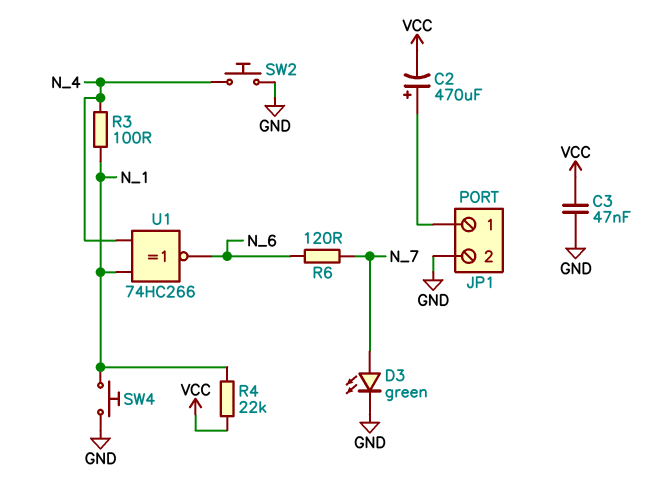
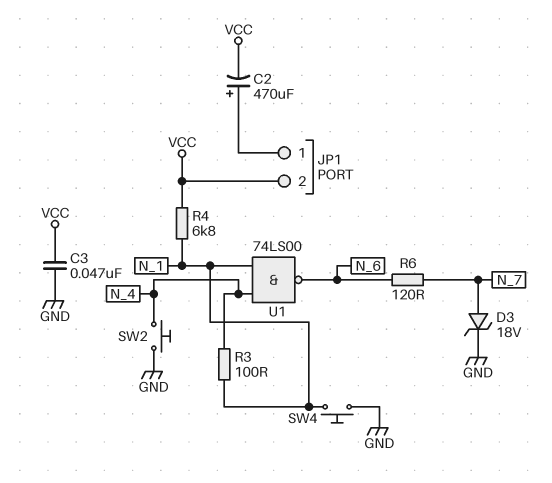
D3: LED green (A N_7, K GND) -> zener 18V (A N_7, K GND)
JP1 pin 2: GND -> VCC
R4: 22k (N_1, VCC) -> 6.8k (N_1, VCC)
U1: XNOR 74HC266 (in N_1, in N_4, out N_6) -> NAND 74LS00 (in N_1, in N_4, out N_6)

